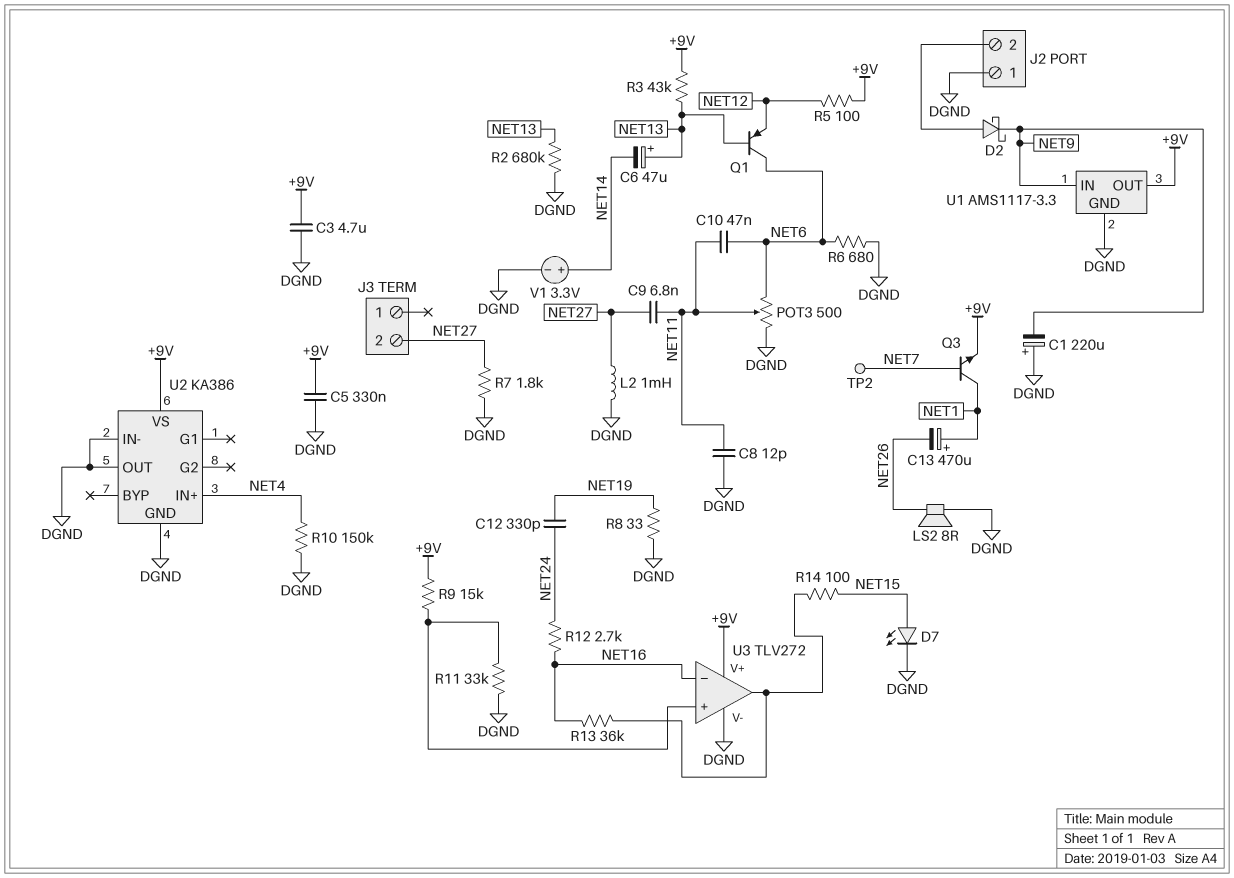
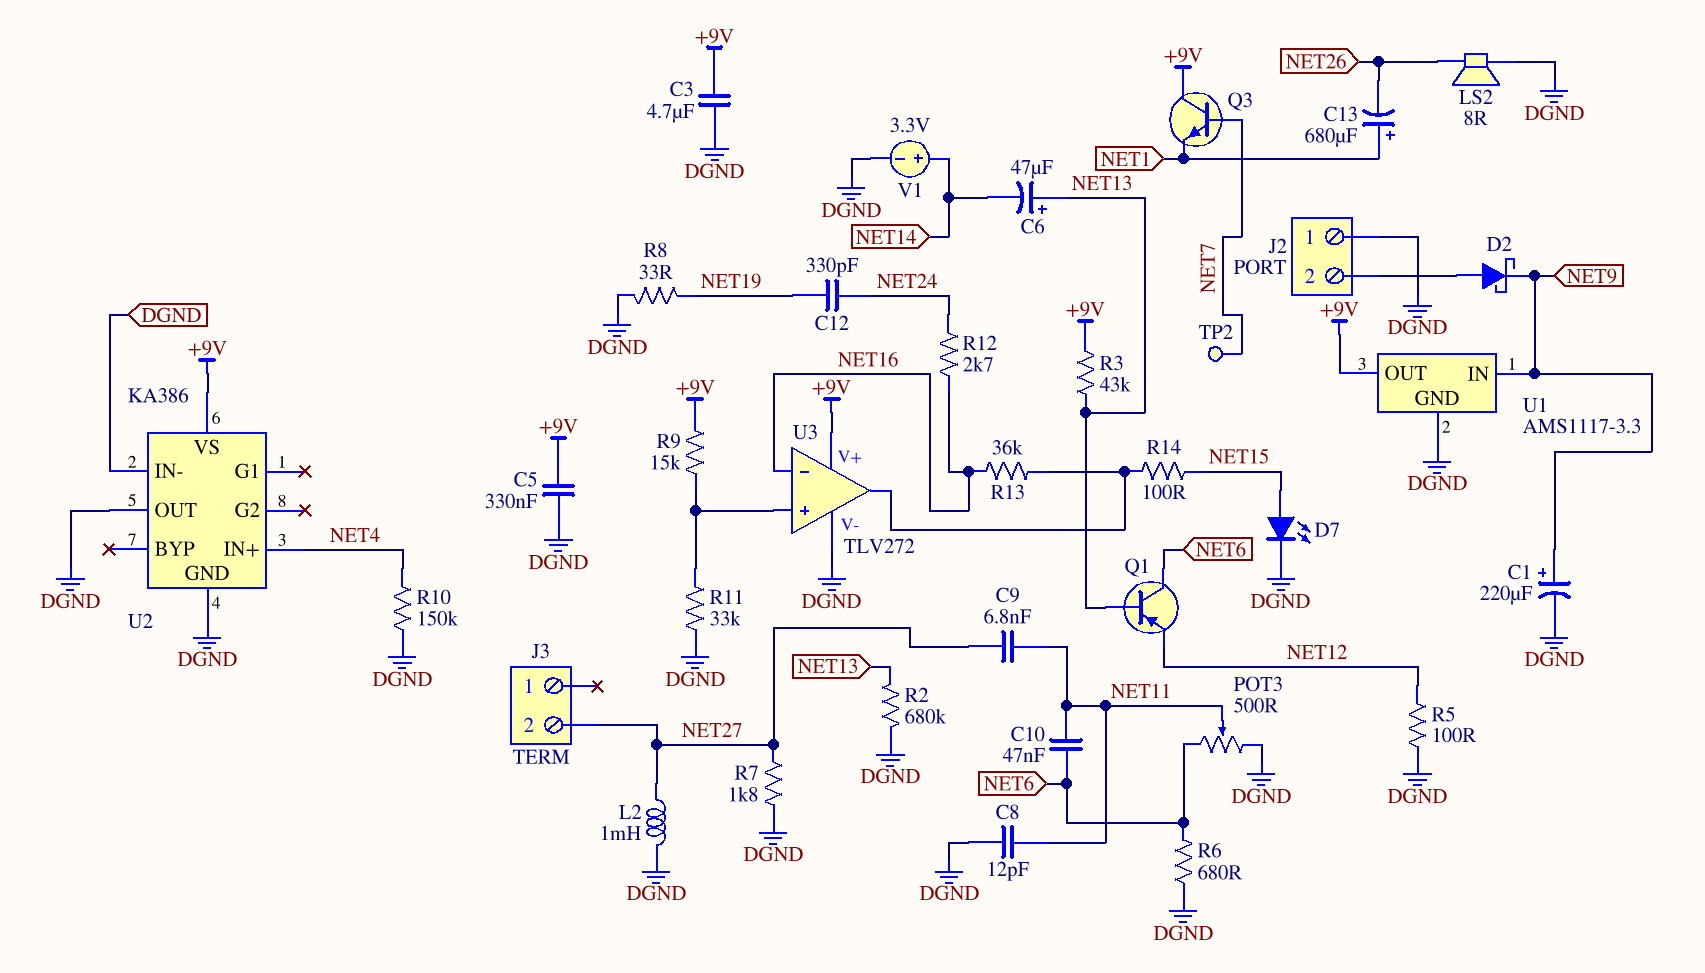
C1: 220uF (plus DGND, minus NET9) -> 220uF (plus NET9, minus DGND)
C13: 470uF (plus NET1, minus NET26) -> 680uF (plus NET1, minus NET26)
Q3: NPN (B NET7, C NET1, E +9V) -> NPN (B NET7, C +9V, E NET1)
R5: 100 (+9V, NET12) -> 100 (DGND, NET12)

